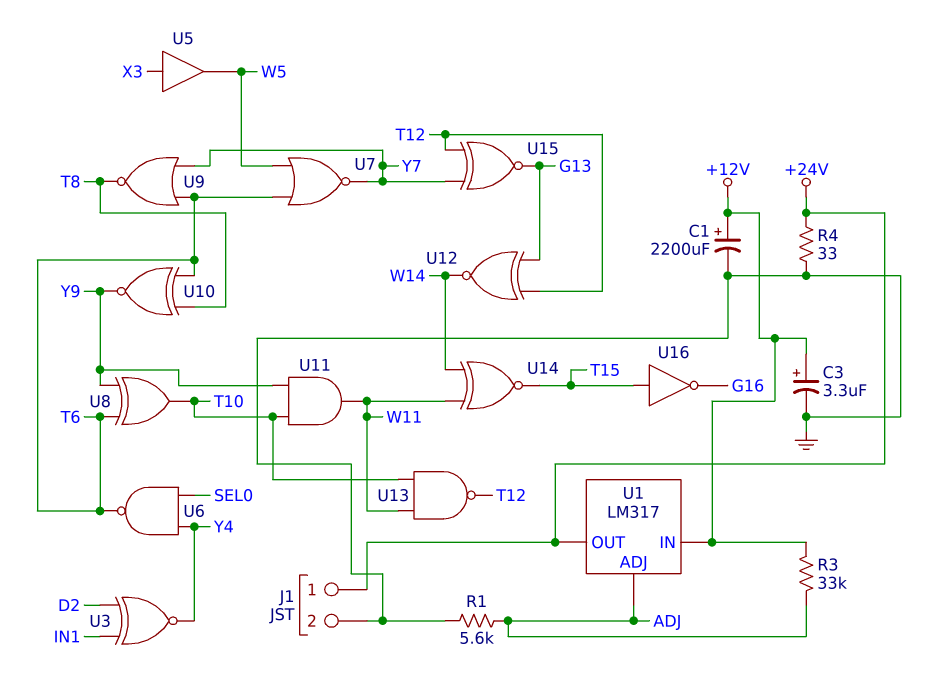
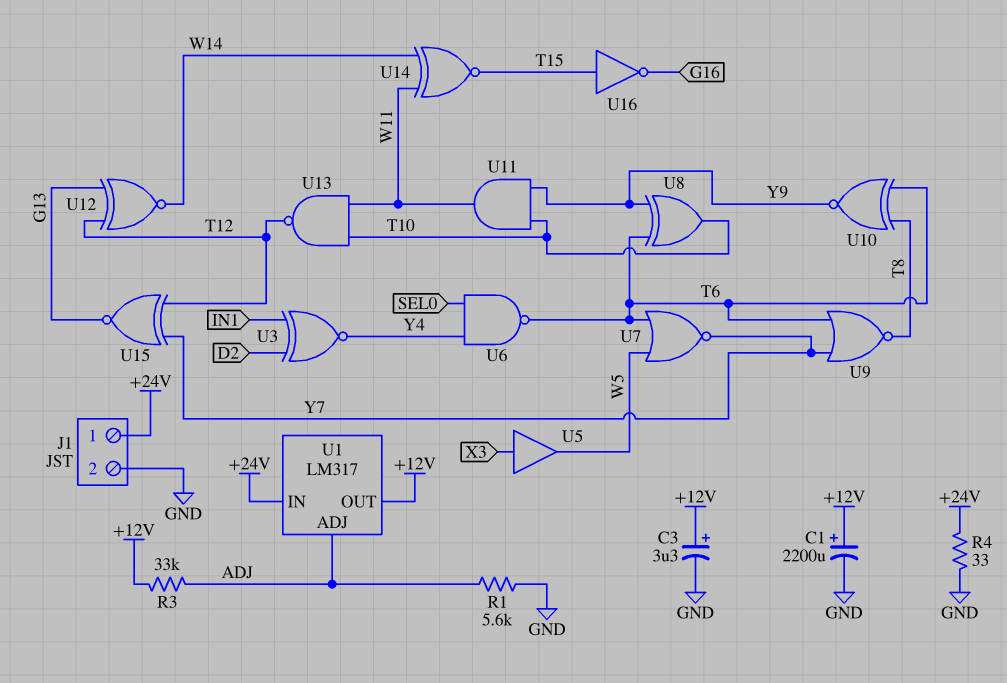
U1 pin IN: +12V -> +24V
U1 pin OUT: +24V -> +12V

